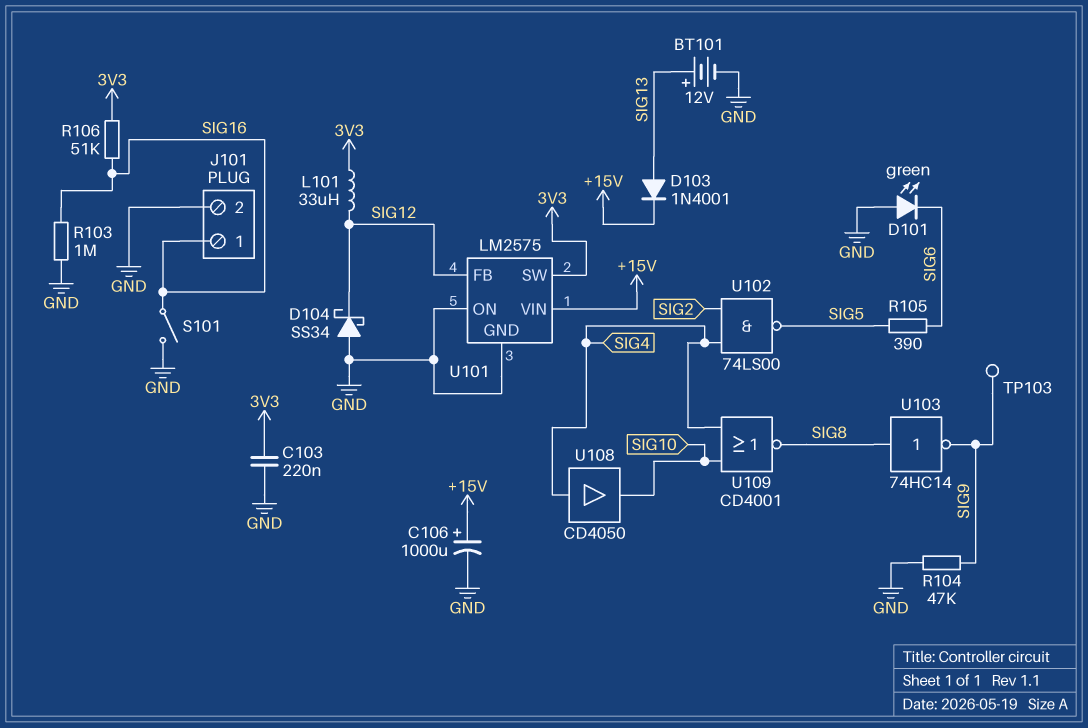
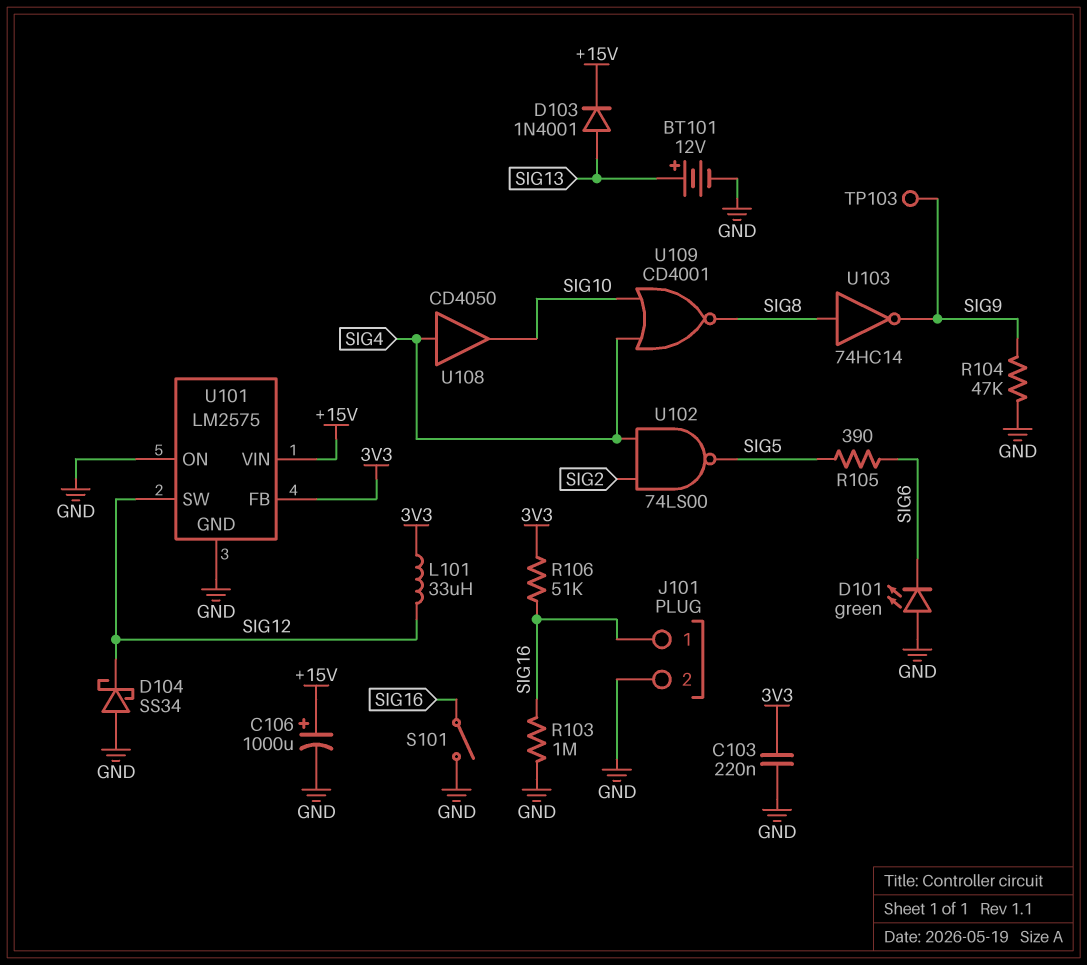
U101 pin FB: SIG12 -> 3V3
U101 pin SW: 3V3 -> SIG12

